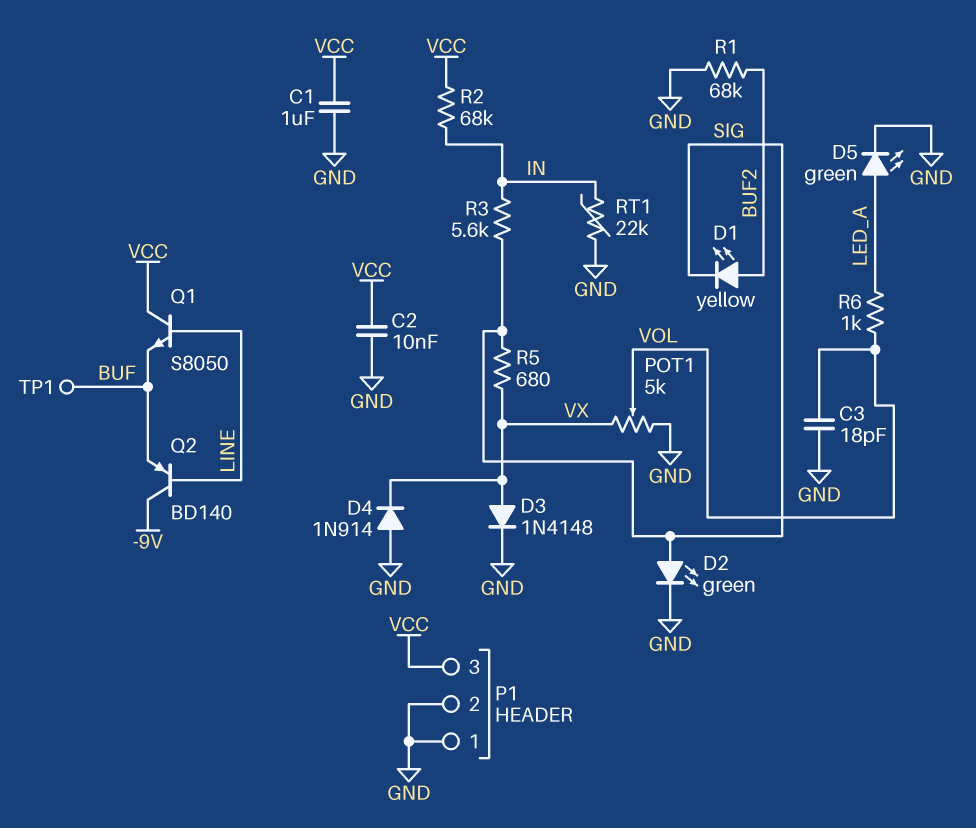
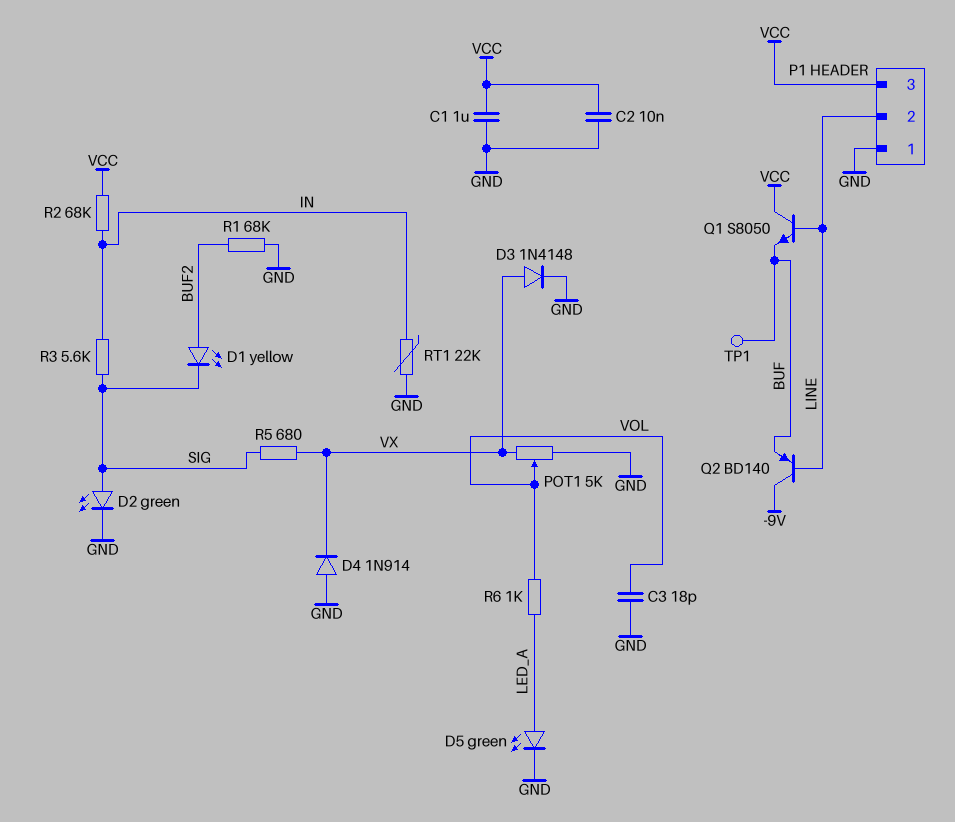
P1 pin 2: GND -> LINE

